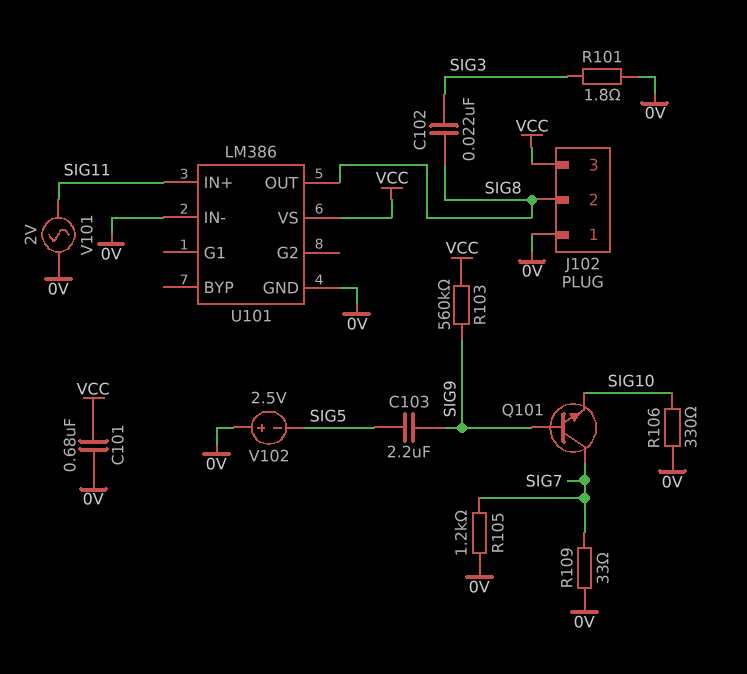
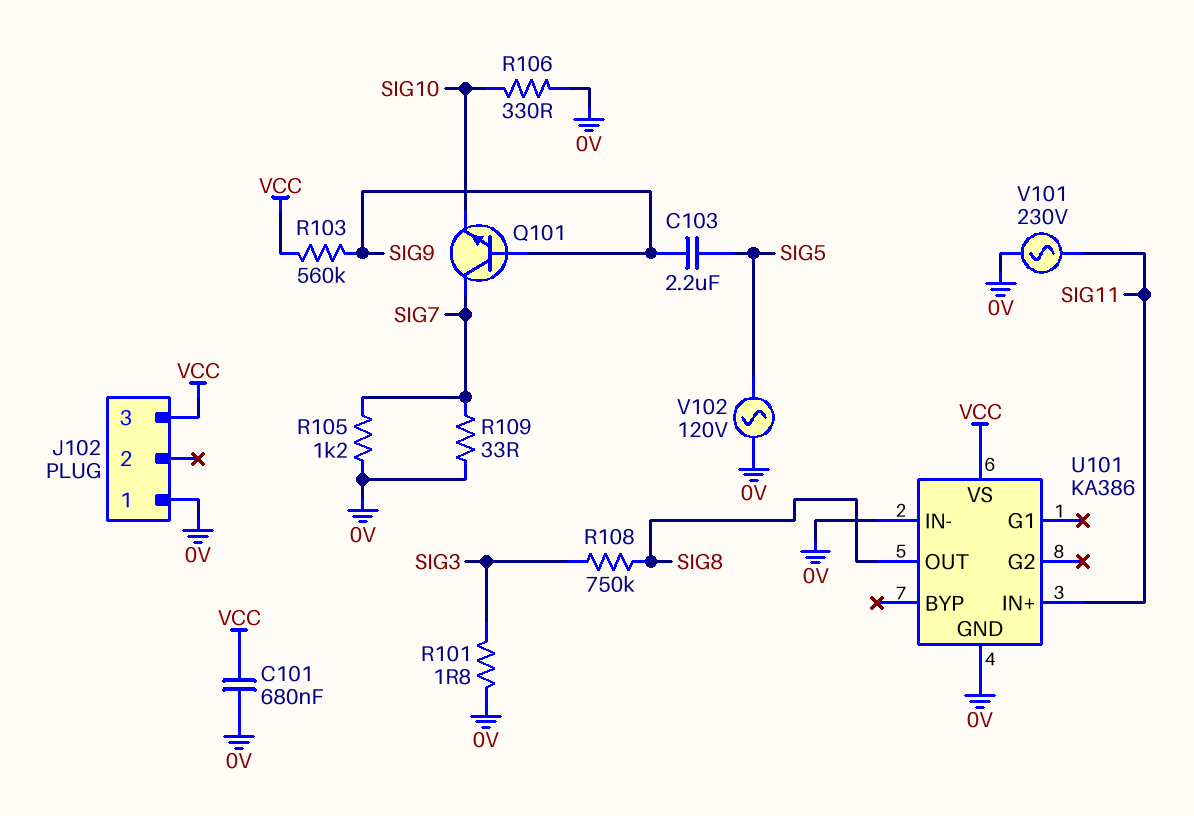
C102: 22nF (SIG3, SIG8) -> none
J102 pin 2: SIG8 -> none
R108: none -> 750k (SIG3, SIG8)
U101: LM386 -> KA386
V101: AC 2V (0V, SIG11) -> AC 230V (0V, SIG11)
V102: 2.5V (plus 0V, minus SIG5) -> AC 120V (0V, SIG5)

